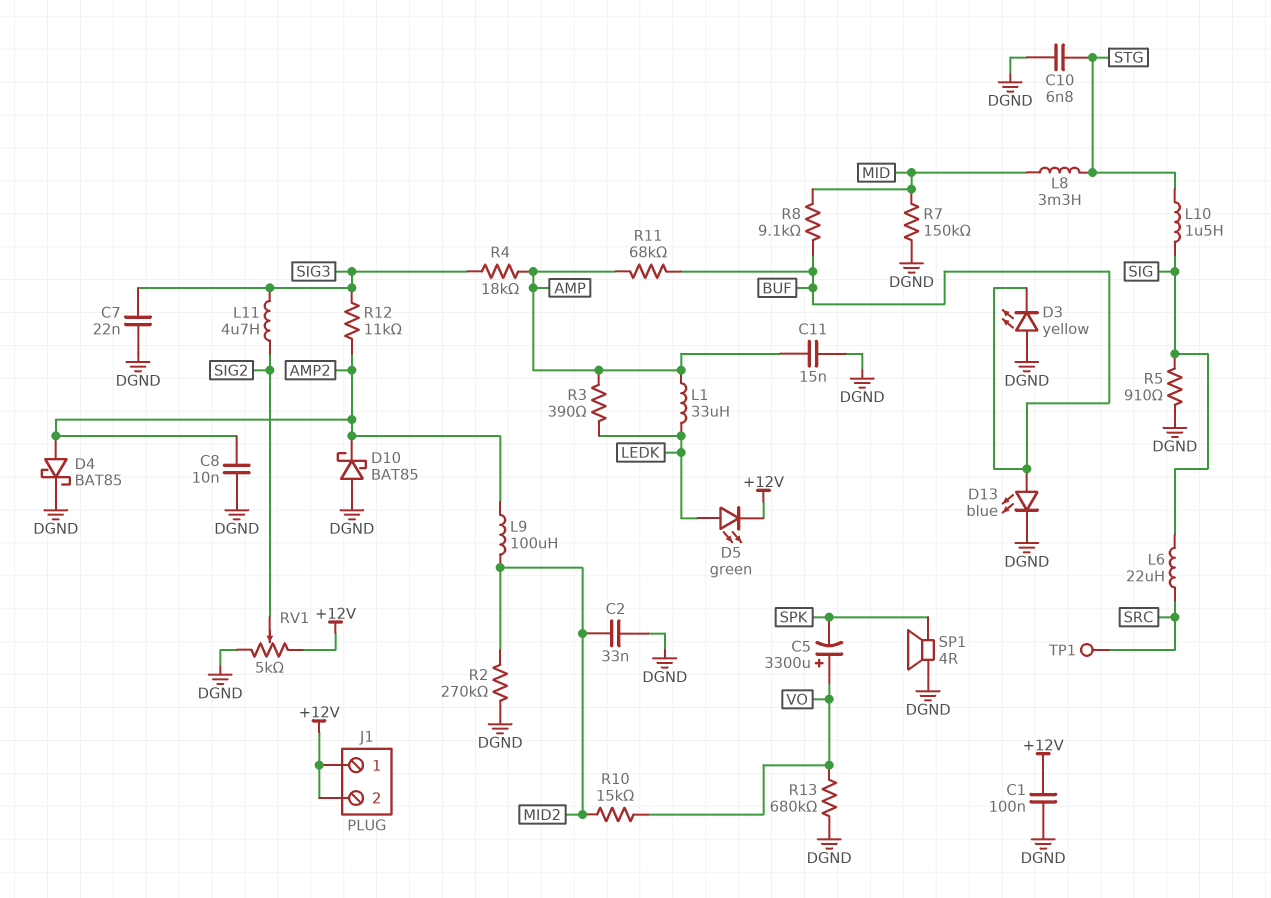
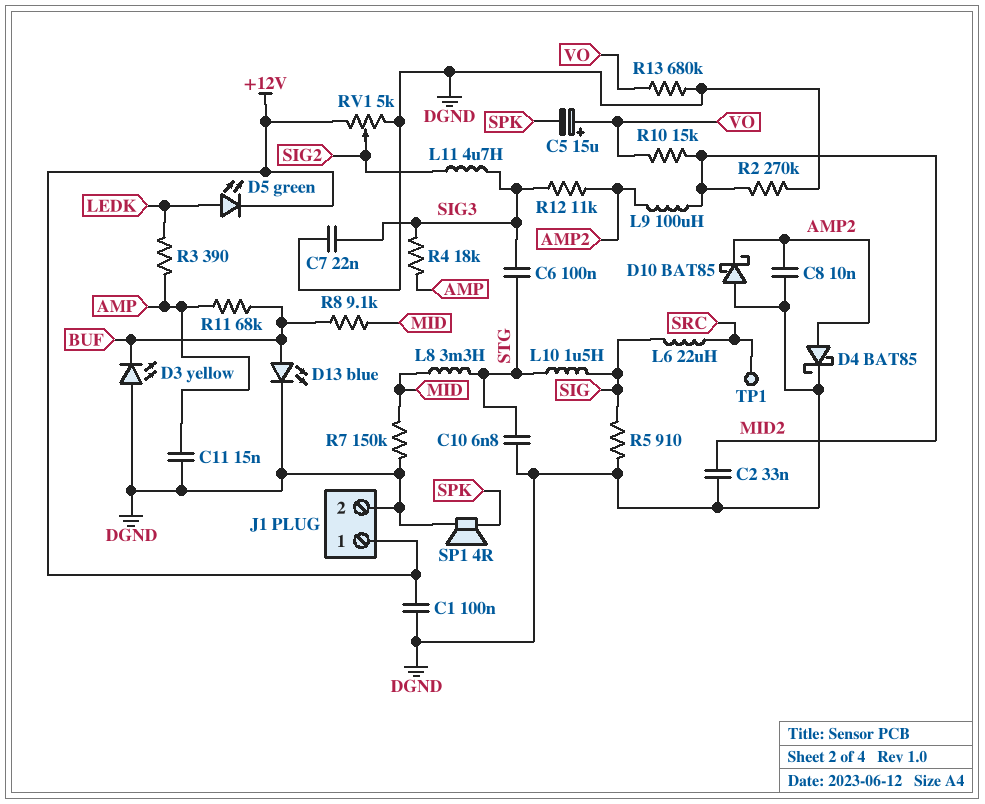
C5: 3300uF (plus VO, minus SPK) -> 15uF (plus VO, minus SPK)
C6: none -> 100nF (SIG3, STG)
J1 pin 2: +12V -> DGND
L1: 33uH (AMP, LEDK) -> none

